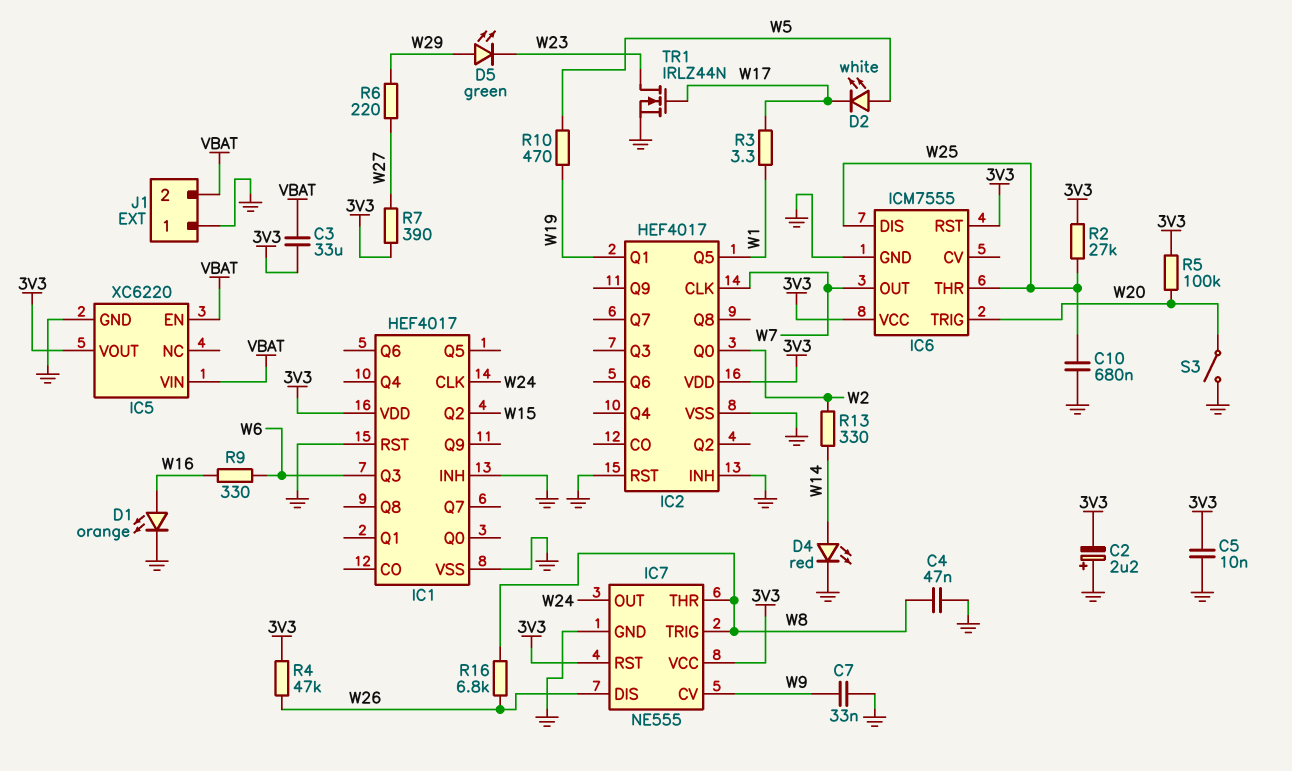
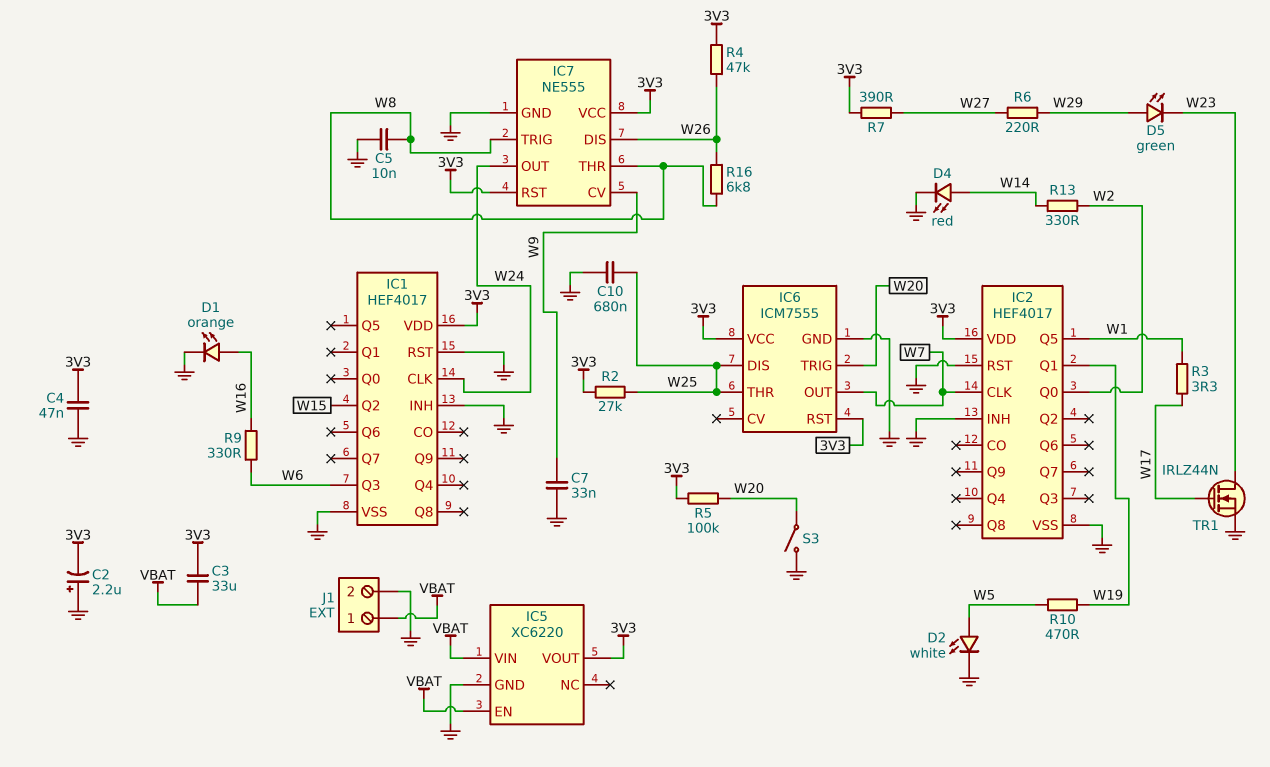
C4: 47nF (GND, W8) -> 47nF (3V3, GND)
C5: 10nF (3V3, GND) -> 10nF (GND, W8)
D2: LED white (A W5, K W17) -> LED white (A W5, K GND)
J1 pin 1: GND -> VBAT
J1 pin 2: VBAT -> GND

